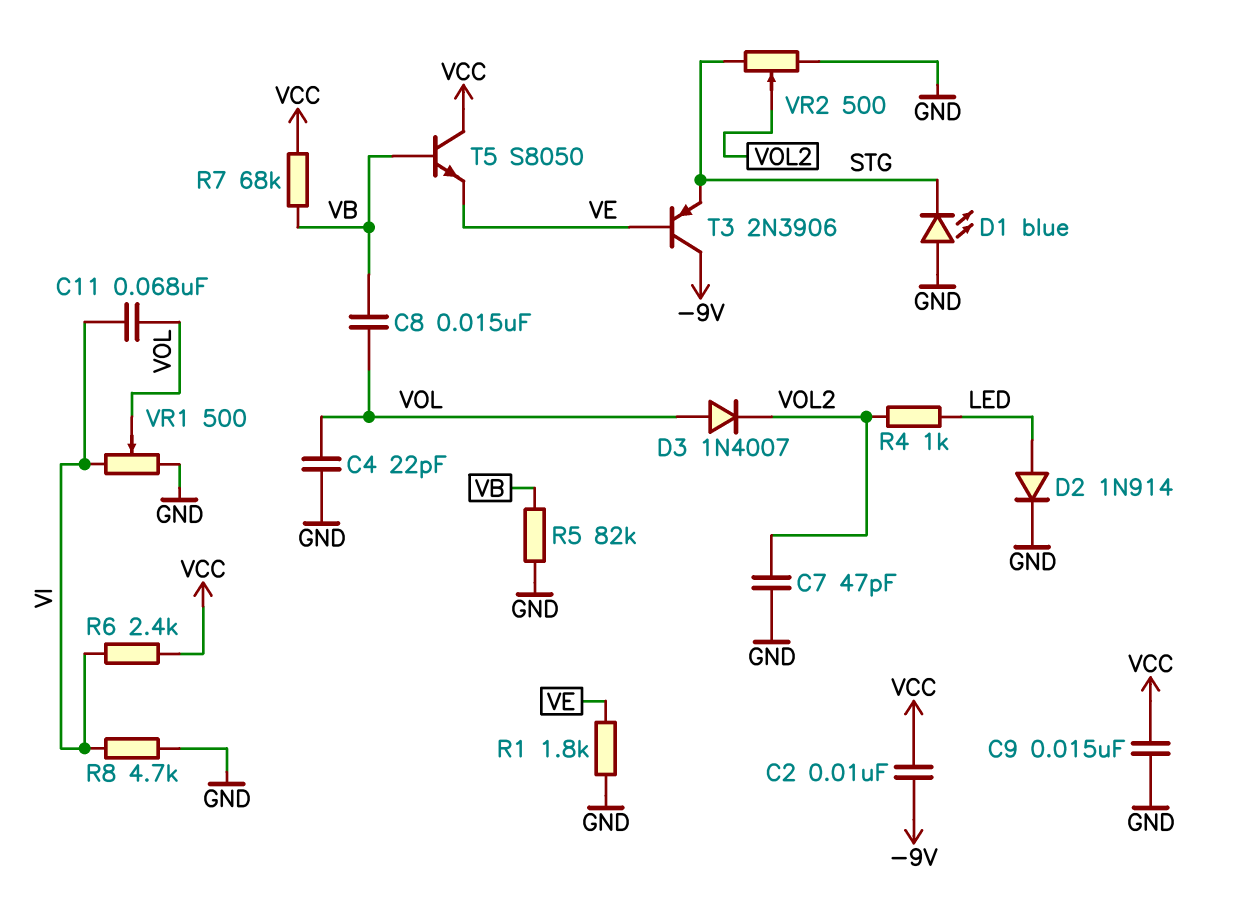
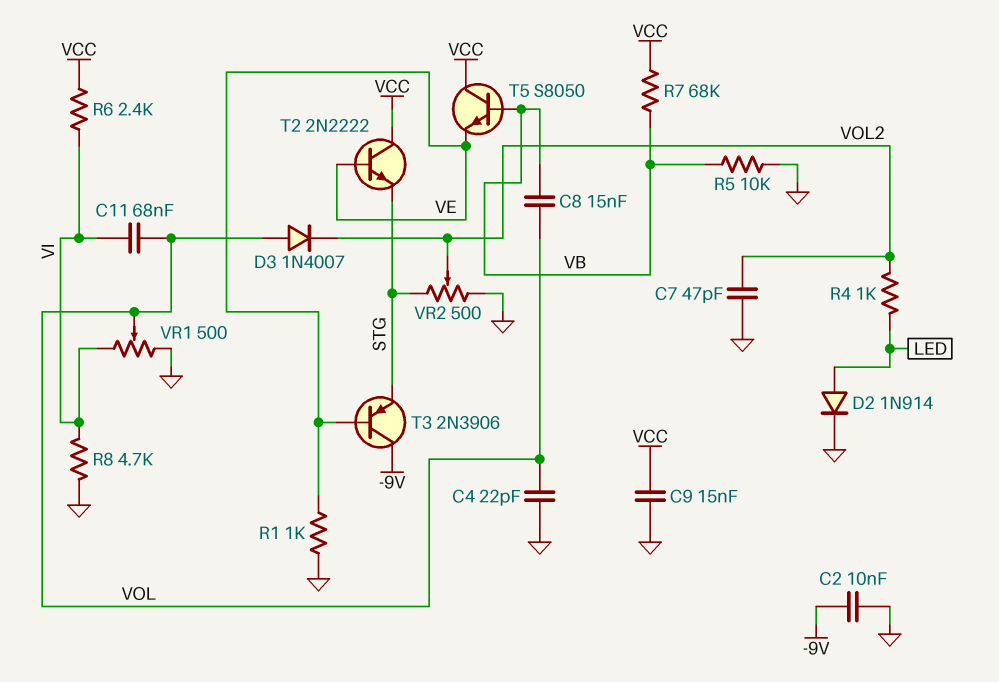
C2: 10nF (-9V, VCC) -> 10nF (-9V, GND)
D1: LED blue (A GND, K STG) -> none
R1: 1.8k (GND, VE) -> 1k (GND, VE)
R5: 82k (GND, VB) -> 10k (GND, VB)
T2: none -> NPN 2N2222 (B VE, C VCC, E STG)

